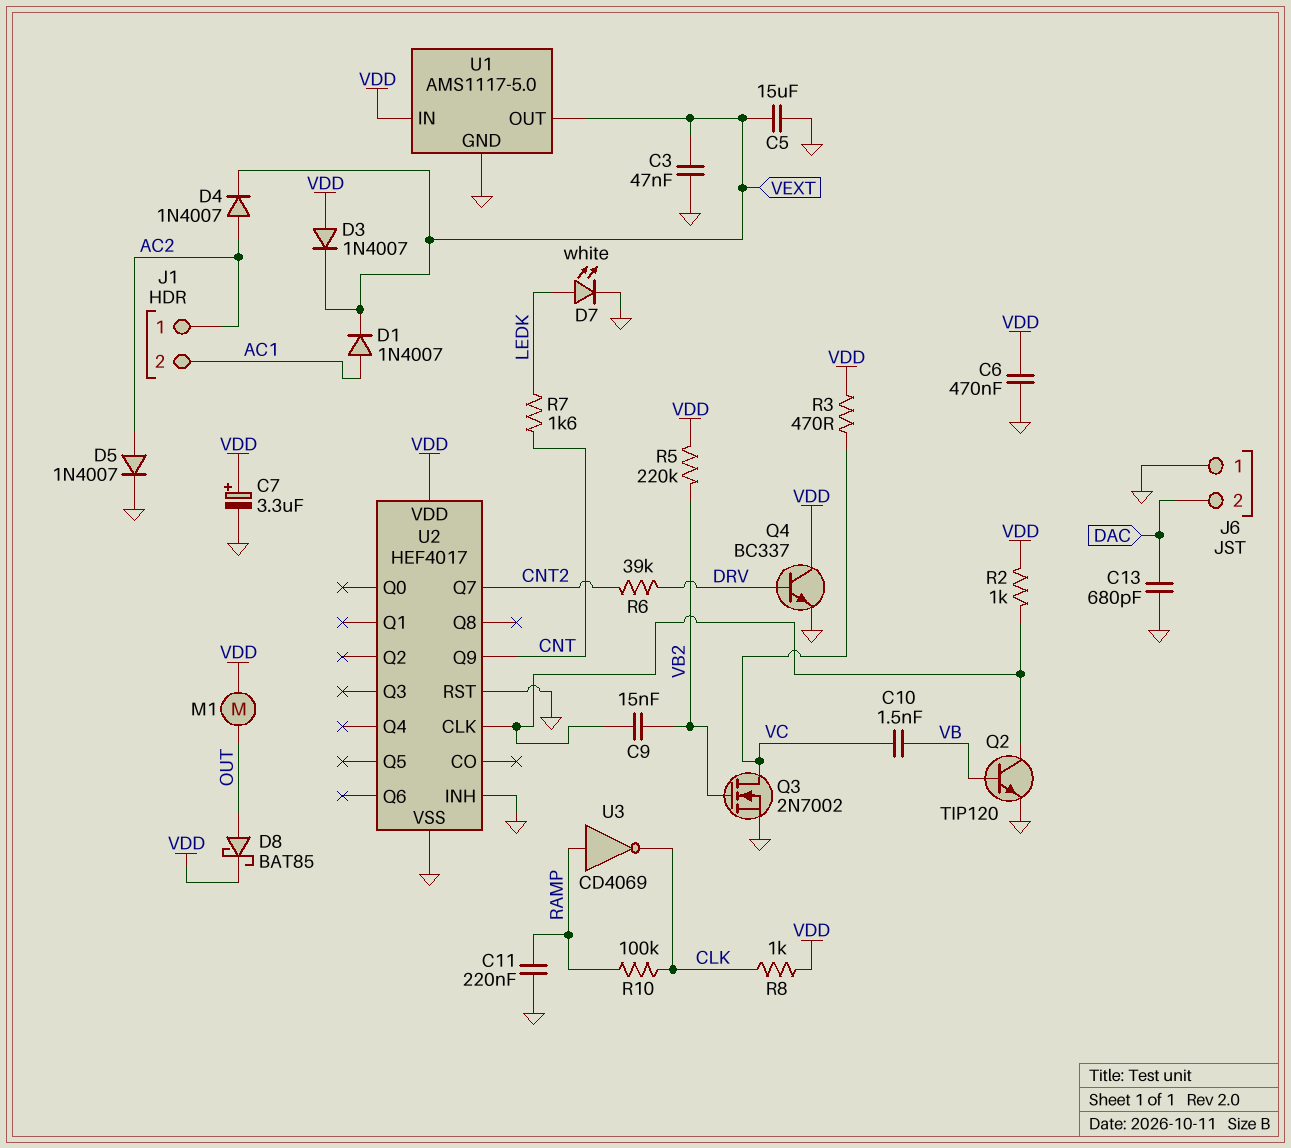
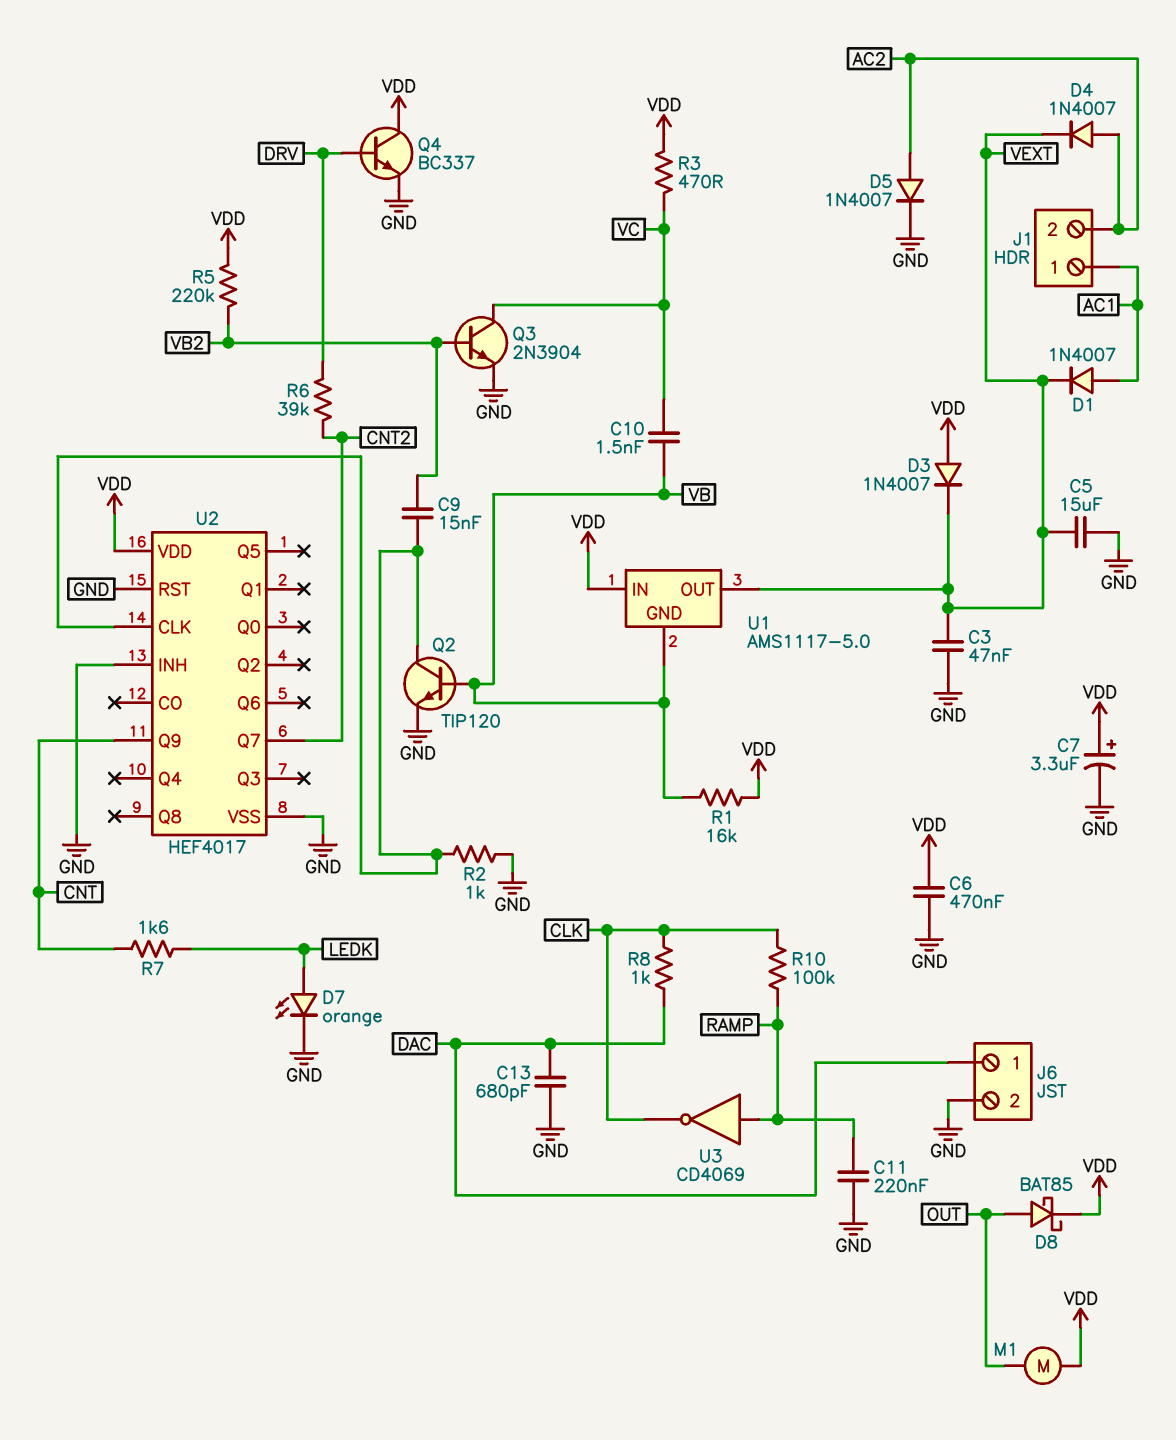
D7: LED white (A LEDK, K GND) -> LED orange (A LEDK, K GND)
J1 pin 1: AC2 -> AC1
J1 pin 2: AC1 -> AC2
J6 pin 1: GND -> DAC
J6 pin 2: DAC -> GND
Q3: NMOS 2N7002 (G VB2, D VC, S GND) -> NPN 2N3904 (B VB2, C VC, E GND)
R1: none -> 16k (VB, VDD)
R2: 1k (U2/CLK, VDD) -> 1k (GND, U2/CLK)
R8: 1k (CLK, VDD) -> 1k (CLK, DAC)
U1 pin GND: GND -> VB

